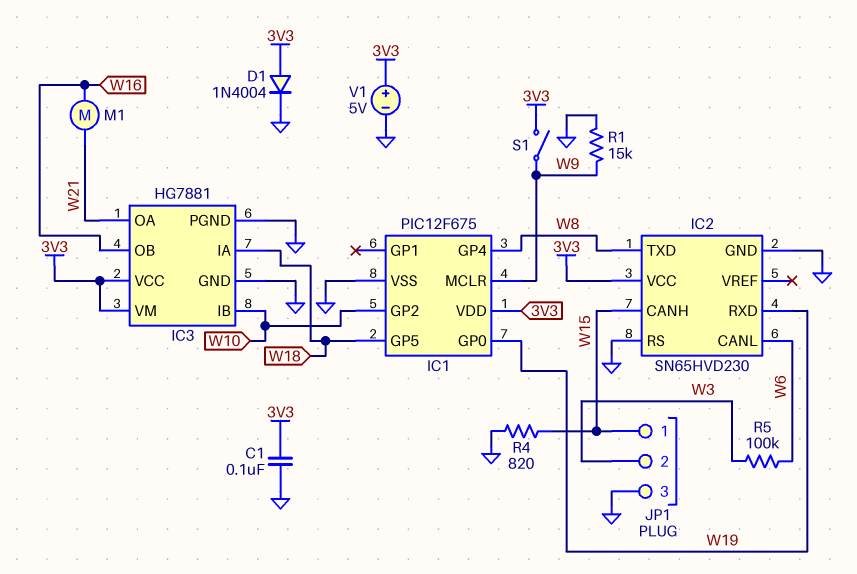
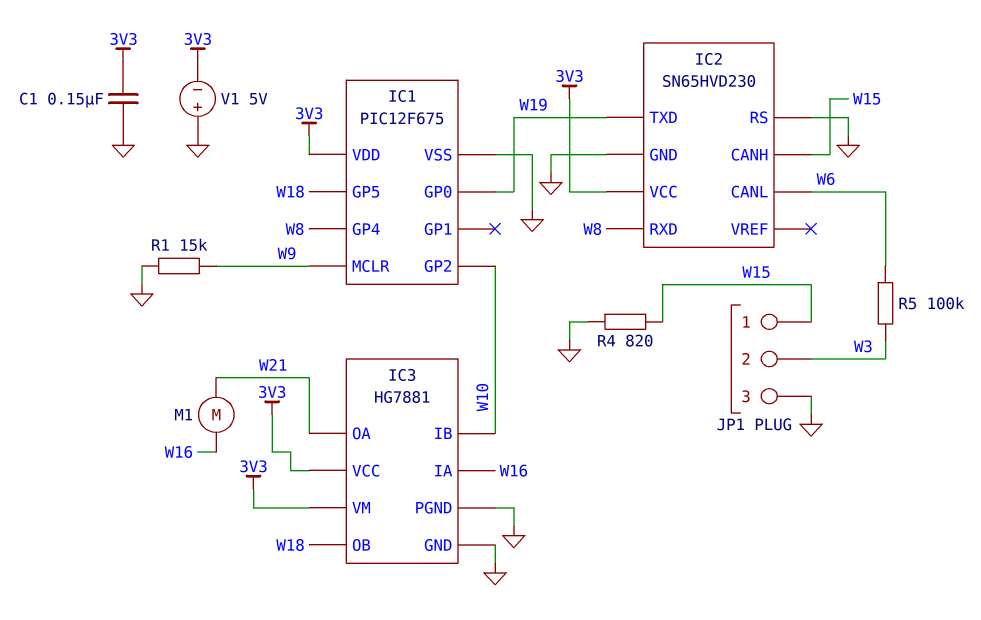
C1: 100nF (3V3, GND) -> 150nF (3V3, GND)
D1: diode 1N4004 (A 3V3, K GND) -> none
IC2 pin RXD: W19 -> W8
IC2 pin TXD: W8 -> W19
IC3 pin IA: W18 -> W16
IC3 pin OB: W16 -> W18
S1: switch (3V3, W9) -> none
V1: 5V (plus 3V3, minus GND) -> 5V (plus GND, minus 3V3)

